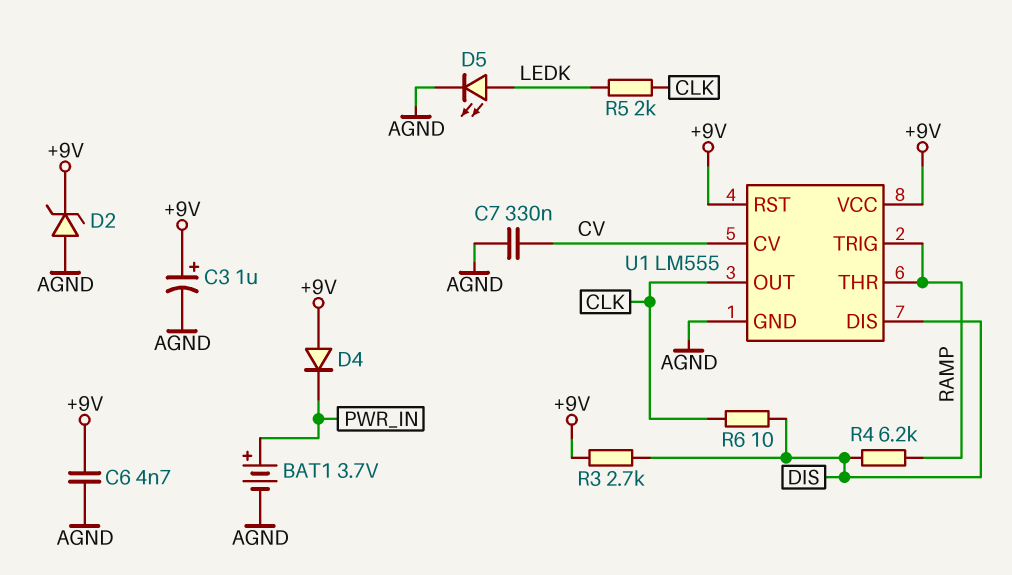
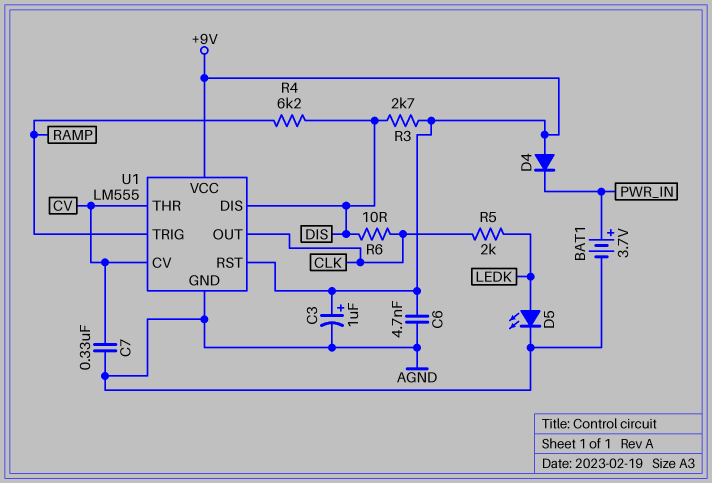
D2: zener (A AGND, K +9V) -> none
U1 pin THR: RAMP -> CV

